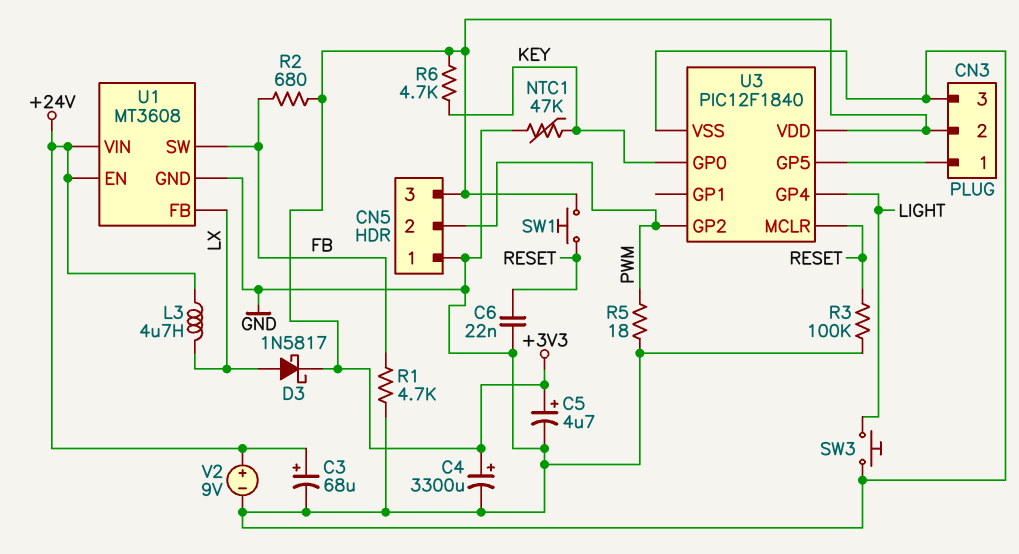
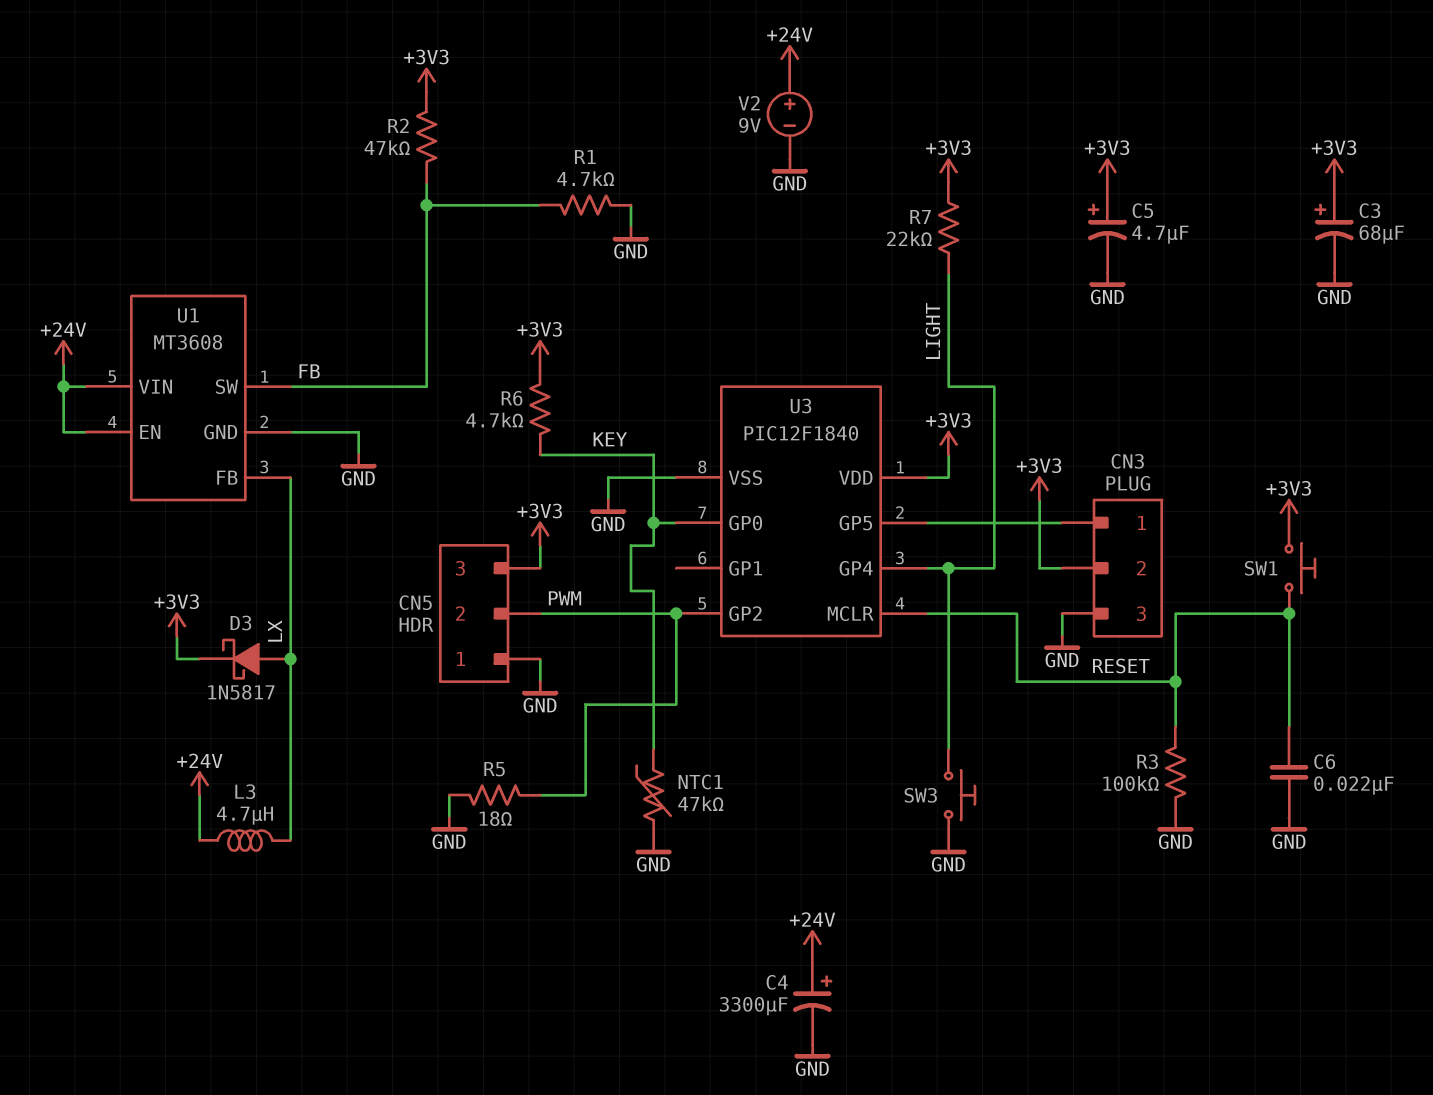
C3: 68uF (plus +24V, minus GND) -> 68uF (plus +3V3, minus GND)
C4: 3300uF (plus +3V3, minus GND) -> 3300uF (plus +24V, minus GND)
R2: 680 (+3V3, FB) -> 47k (+3V3, FB)
R7: none -> 22k (+3V3, LIGHT)

